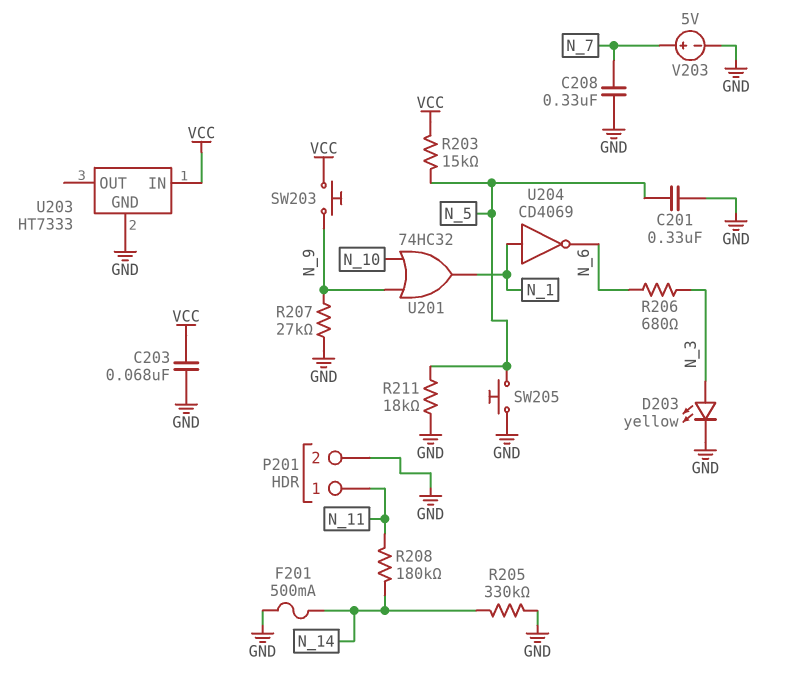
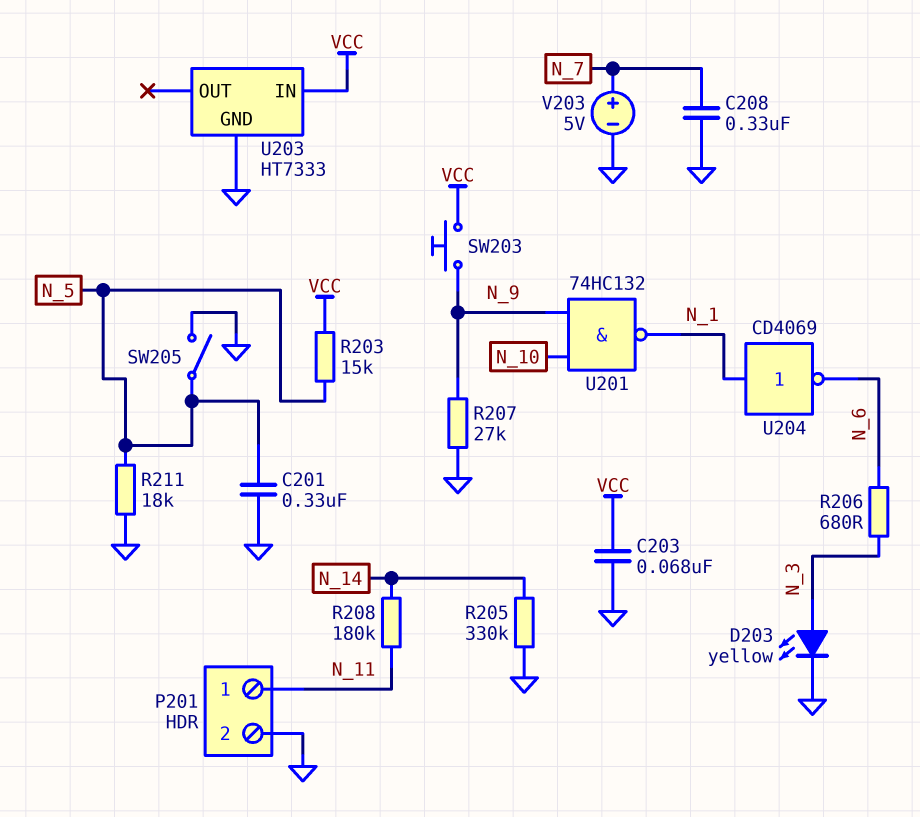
F201: 500mA (GND, N_14) -> none
SW205: button (GND, N_5) -> switch (GND, N_5)
U201: OR 74HC32 (in N_9, in N_10, out N_1) -> NAND 74HC132 (in N_9, in N_10, out N_1)

